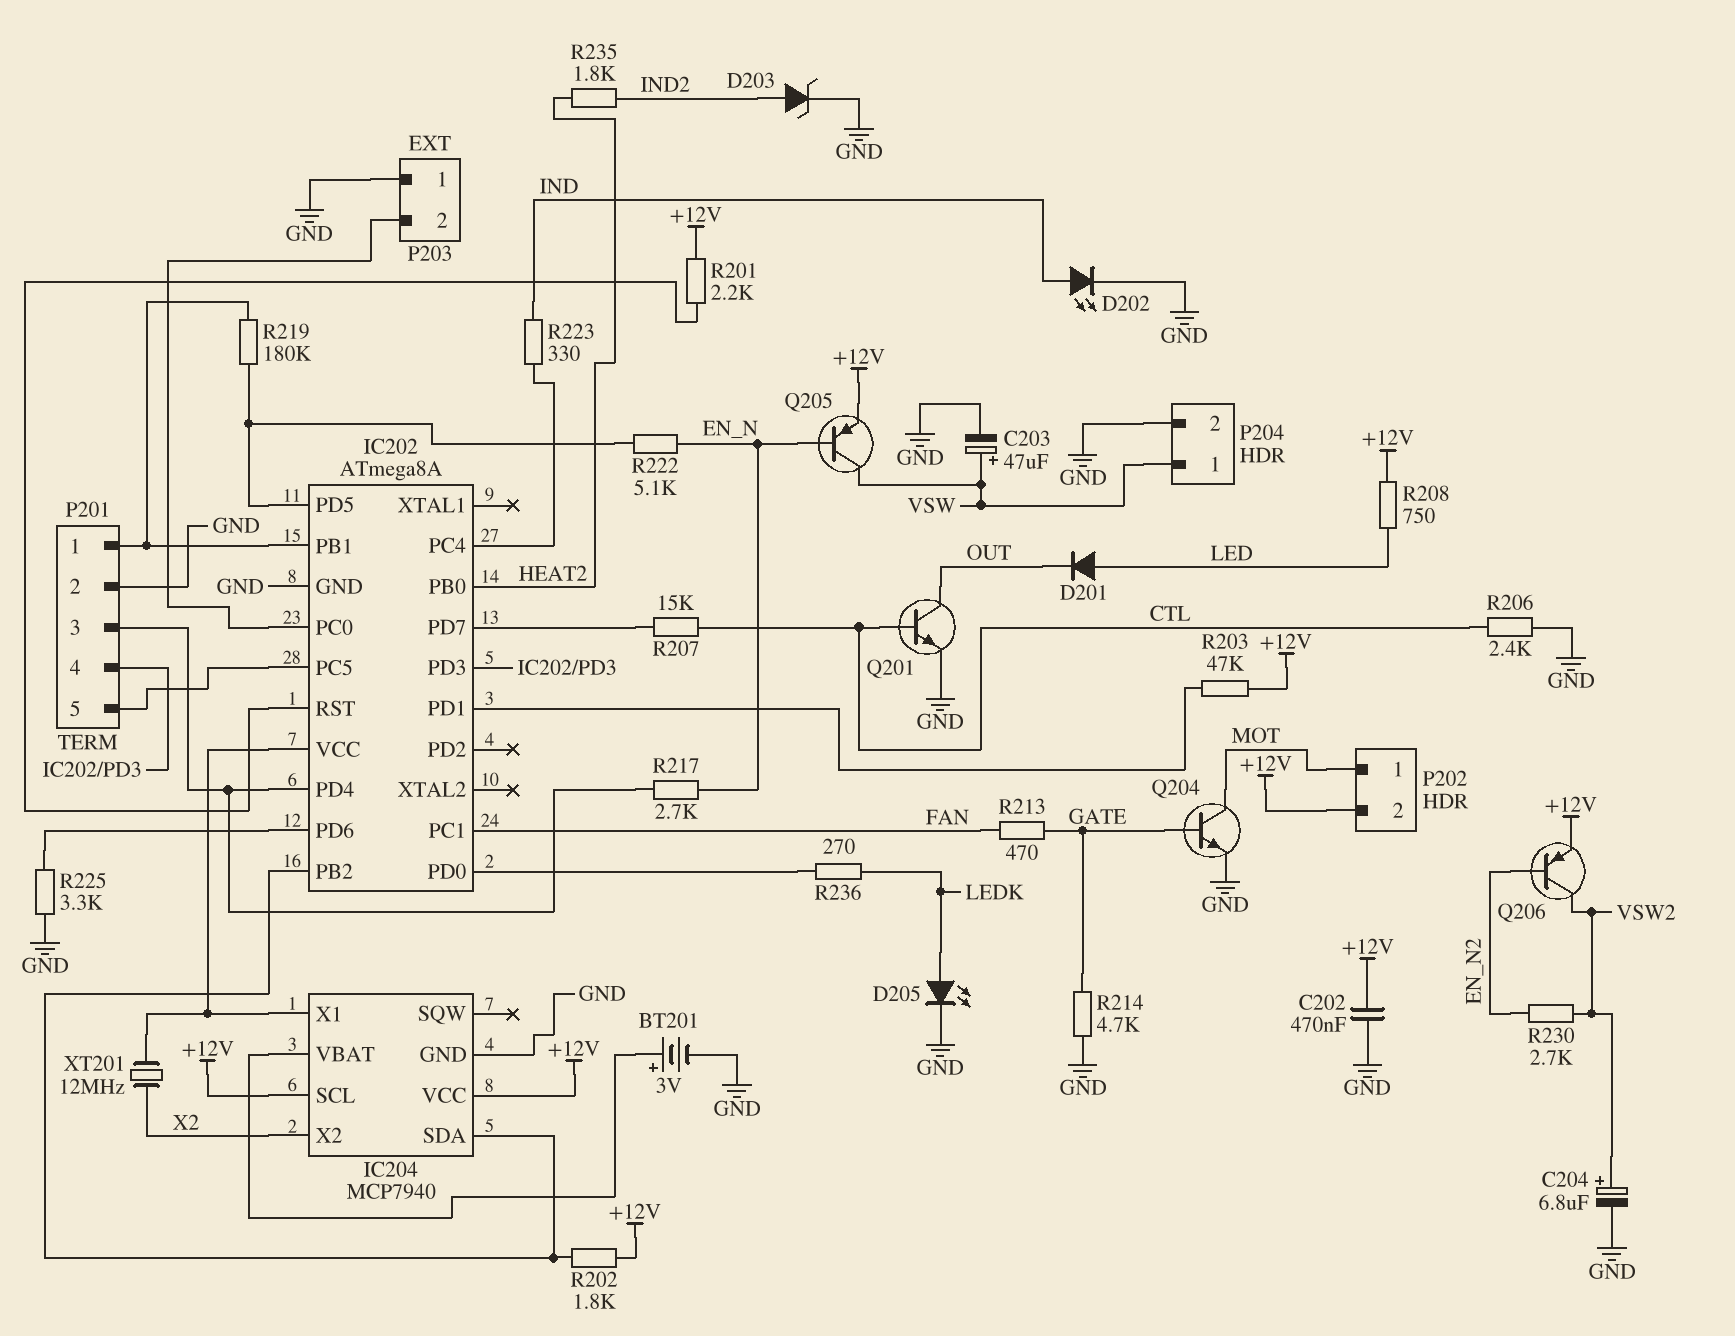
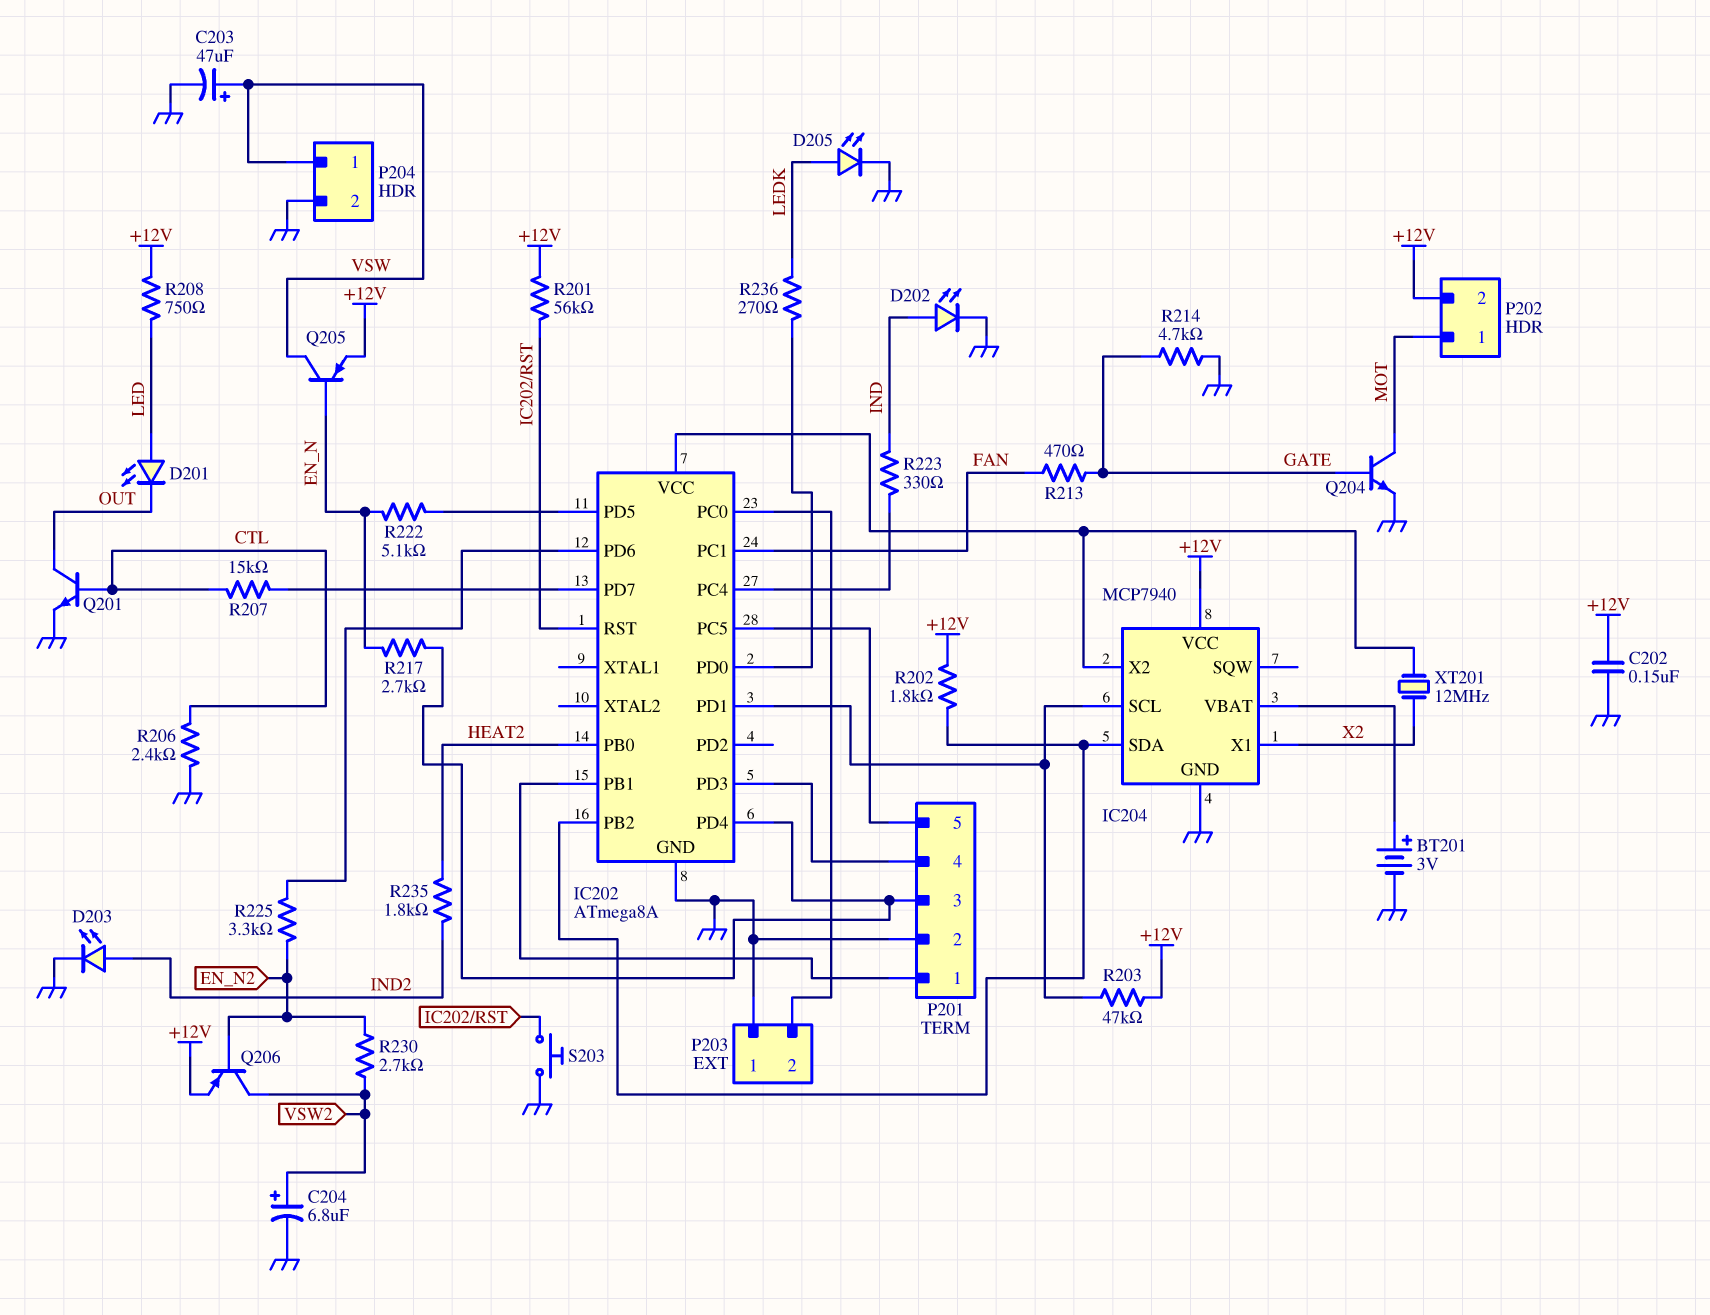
C202: 470nF (+12V, GND) -> 150nF (+12V, GND)
D201: diode (A LED, K OUT) -> LED (A LED, K OUT)
D203: zener (A IND2, K GND) -> LED (A IND2, K GND)
IC204 pin SCL: +12V -> IC202/PD1
IC204 pin X1: IC202/VCC -> X2
IC204 pin X2: X2 -> IC202/VCC
R201: 2.2k (+12V, IC202/RST) -> 56k (+12V, IC202/RST)
R219: 180k (IC202/PB1, IC202/PD5) -> none
R225: 3.3k (GND, IC202/PD6) -> 3.3k (EN_N2, IC202/PD6)
S203: none -> button (GND, IC202/RST)

